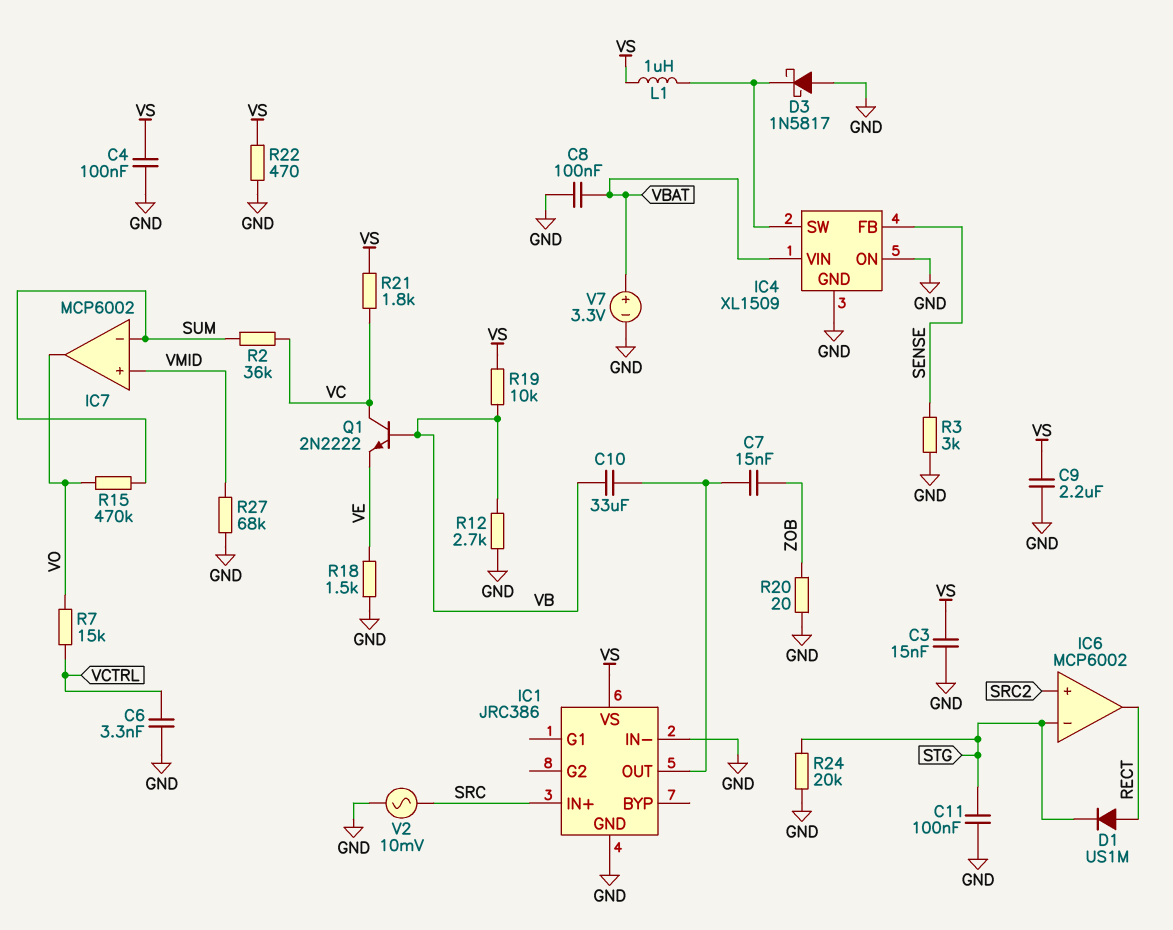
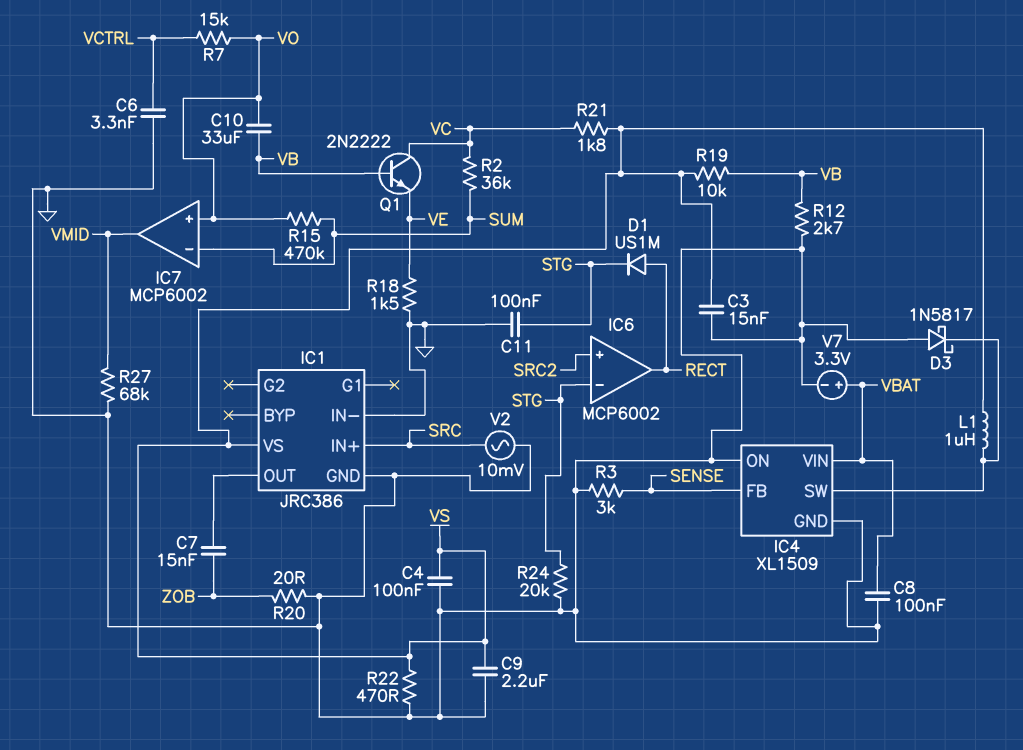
C10: 33uF (IC1/OUT, VB) -> 33uF (VB, VO)
IC7 pin in+: VMID -> VO
IC7 pin out: VO -> VMID

